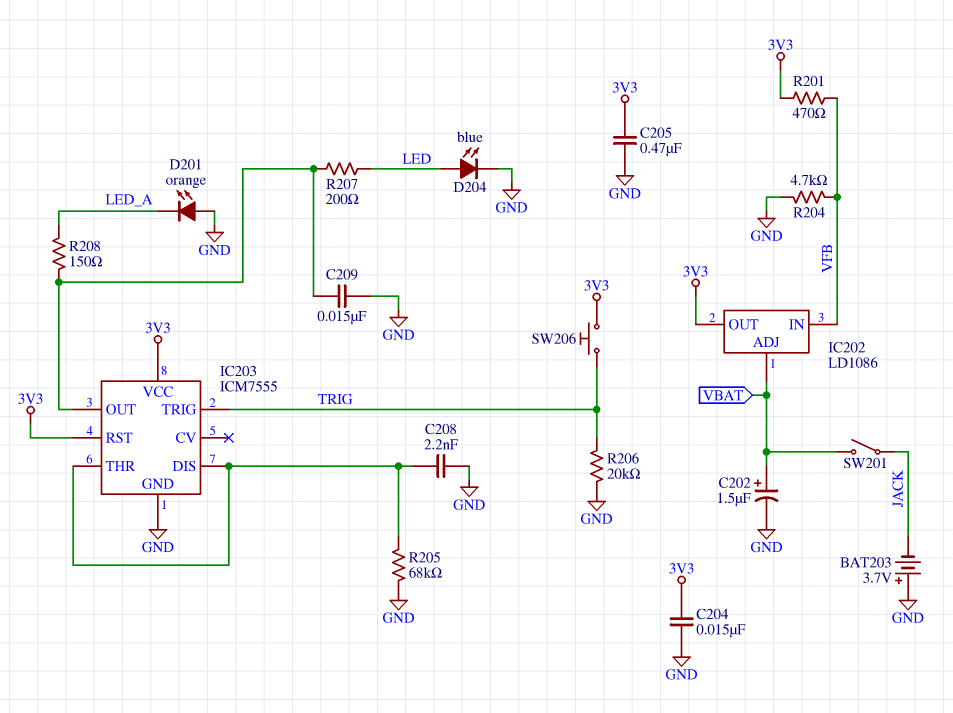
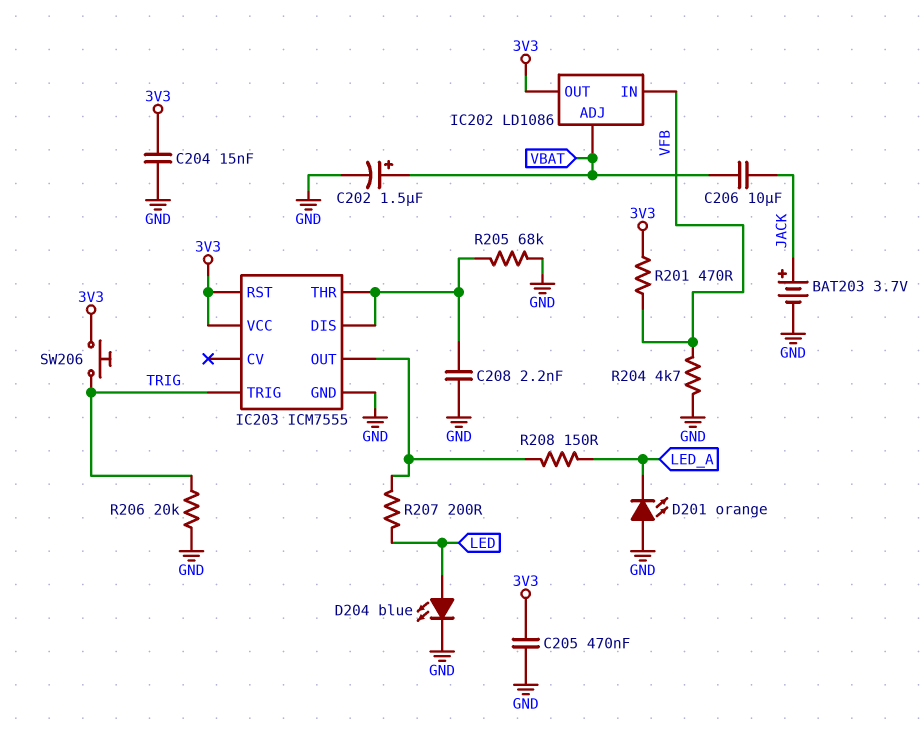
BAT203: 3.7V (plus GND, minus JACK) -> 3.7V (plus JACK, minus GND)
C206: none -> 10uF (JACK, VBAT)
C209: 15nF (GND, IC203/OUT) -> none
SW201: switch (JACK, VBAT) -> none

